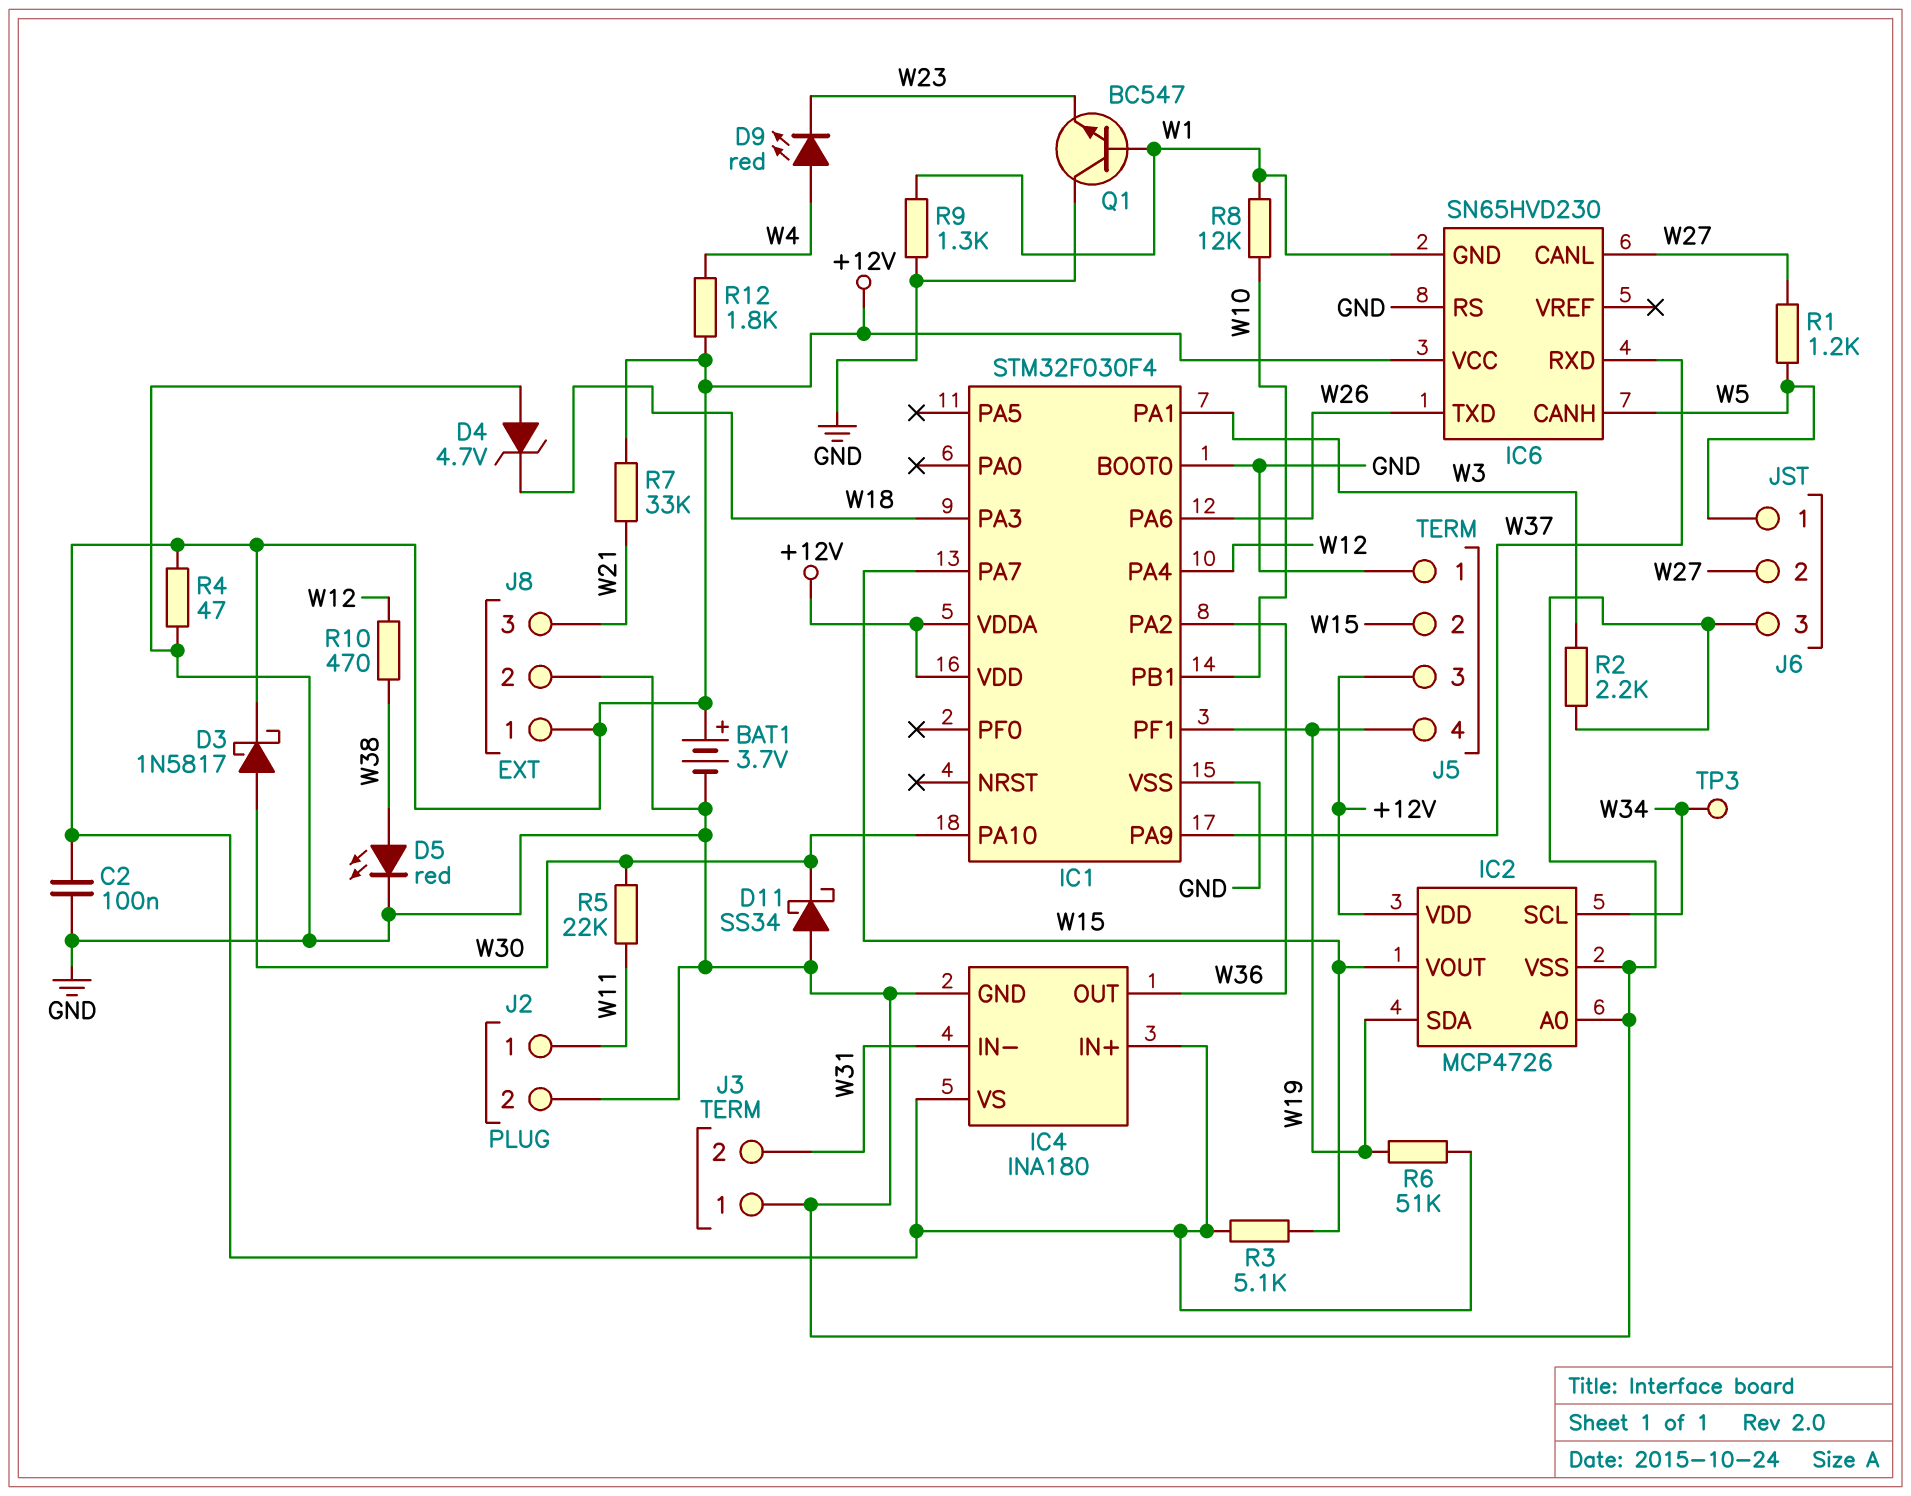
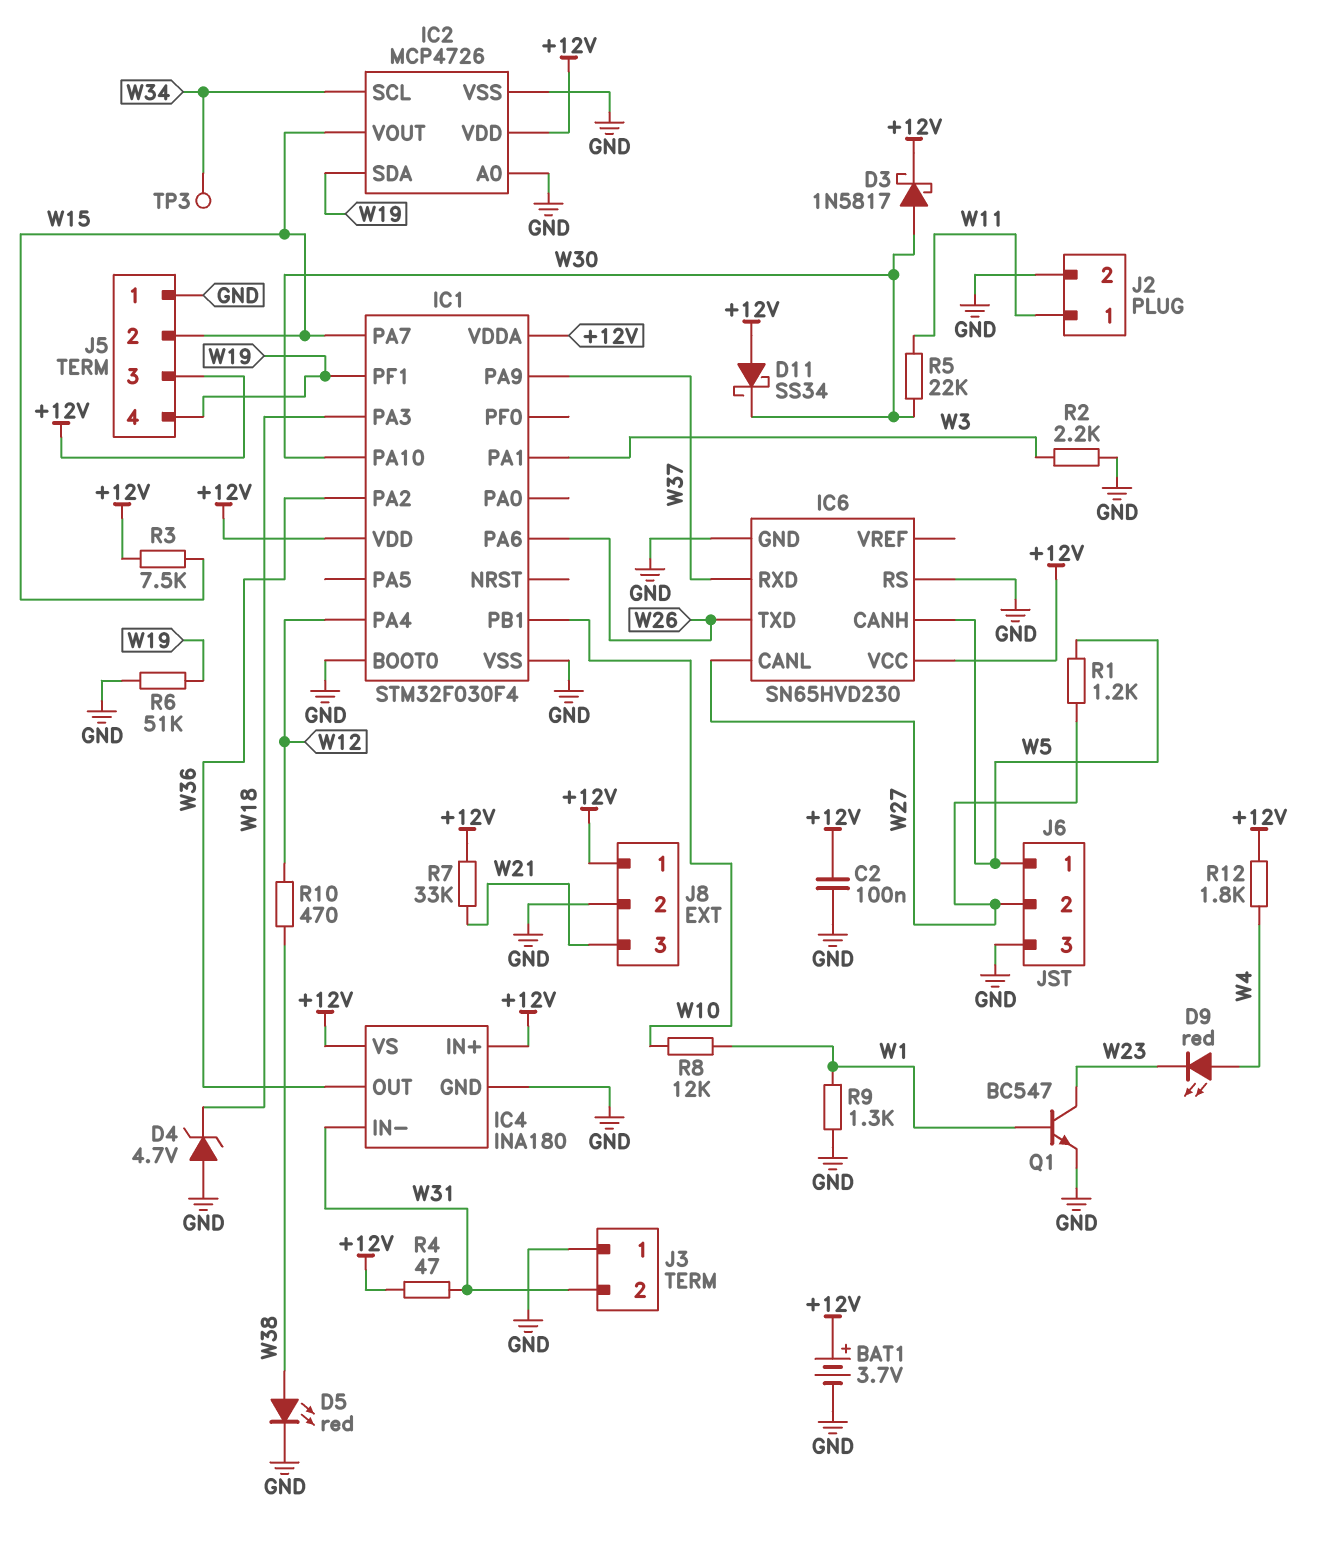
D11: schottky SS34 (A GND, K W30) -> schottky SS34 (A +12V, K W30)
IC6 pin GND: W1 -> GND
Q1: NPN BC547 (B W1, C GND, E W23) -> NPN BC547 (B W1, C W23, E GND)
R3: 5.1k (+12V, W15) -> 7.5k (+12V, W15)
R4: 47 (+12V, GND) -> 47 (+12V, W31)
R6: 51k (+12V, W19) -> 51k (GND, W19)

